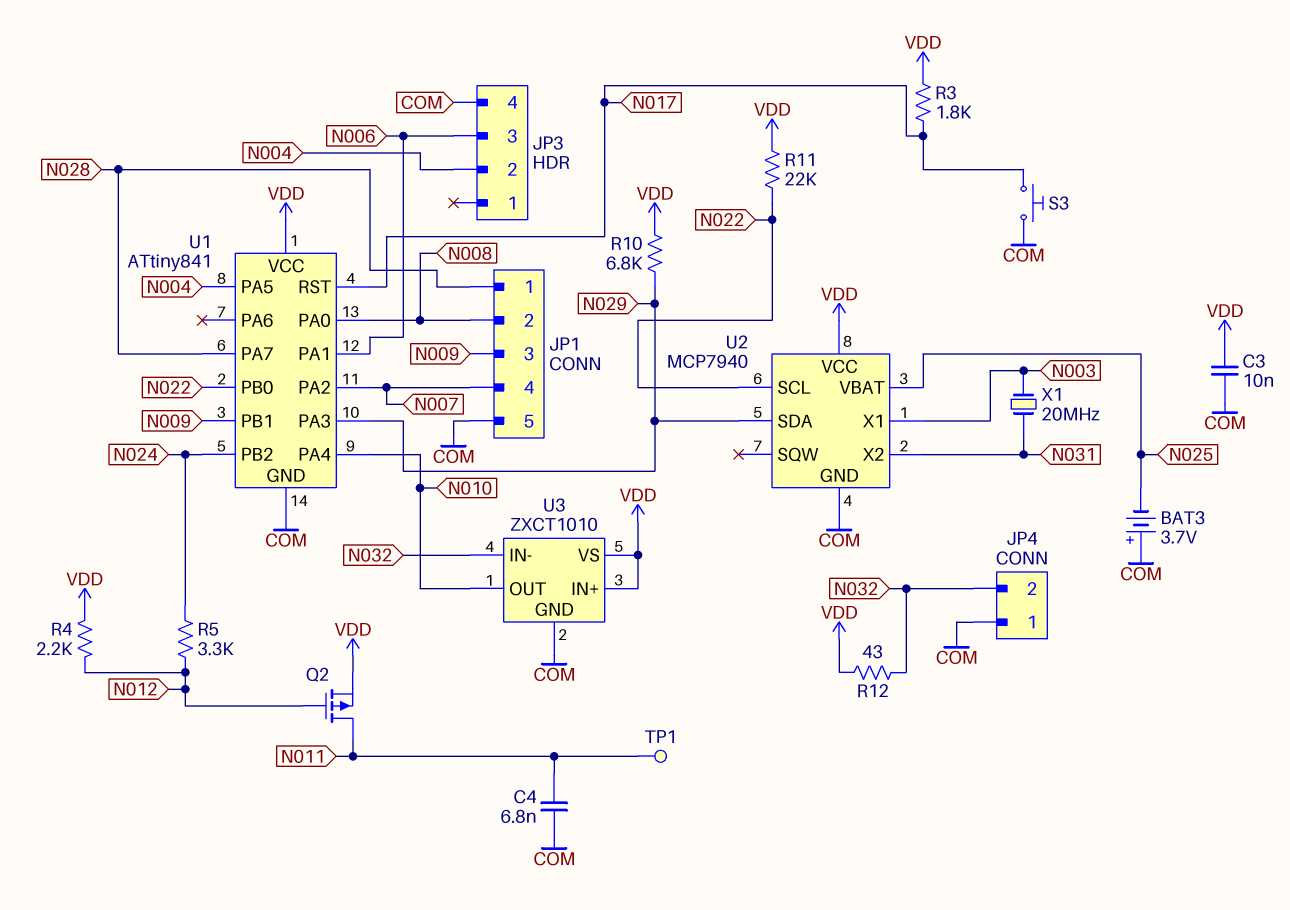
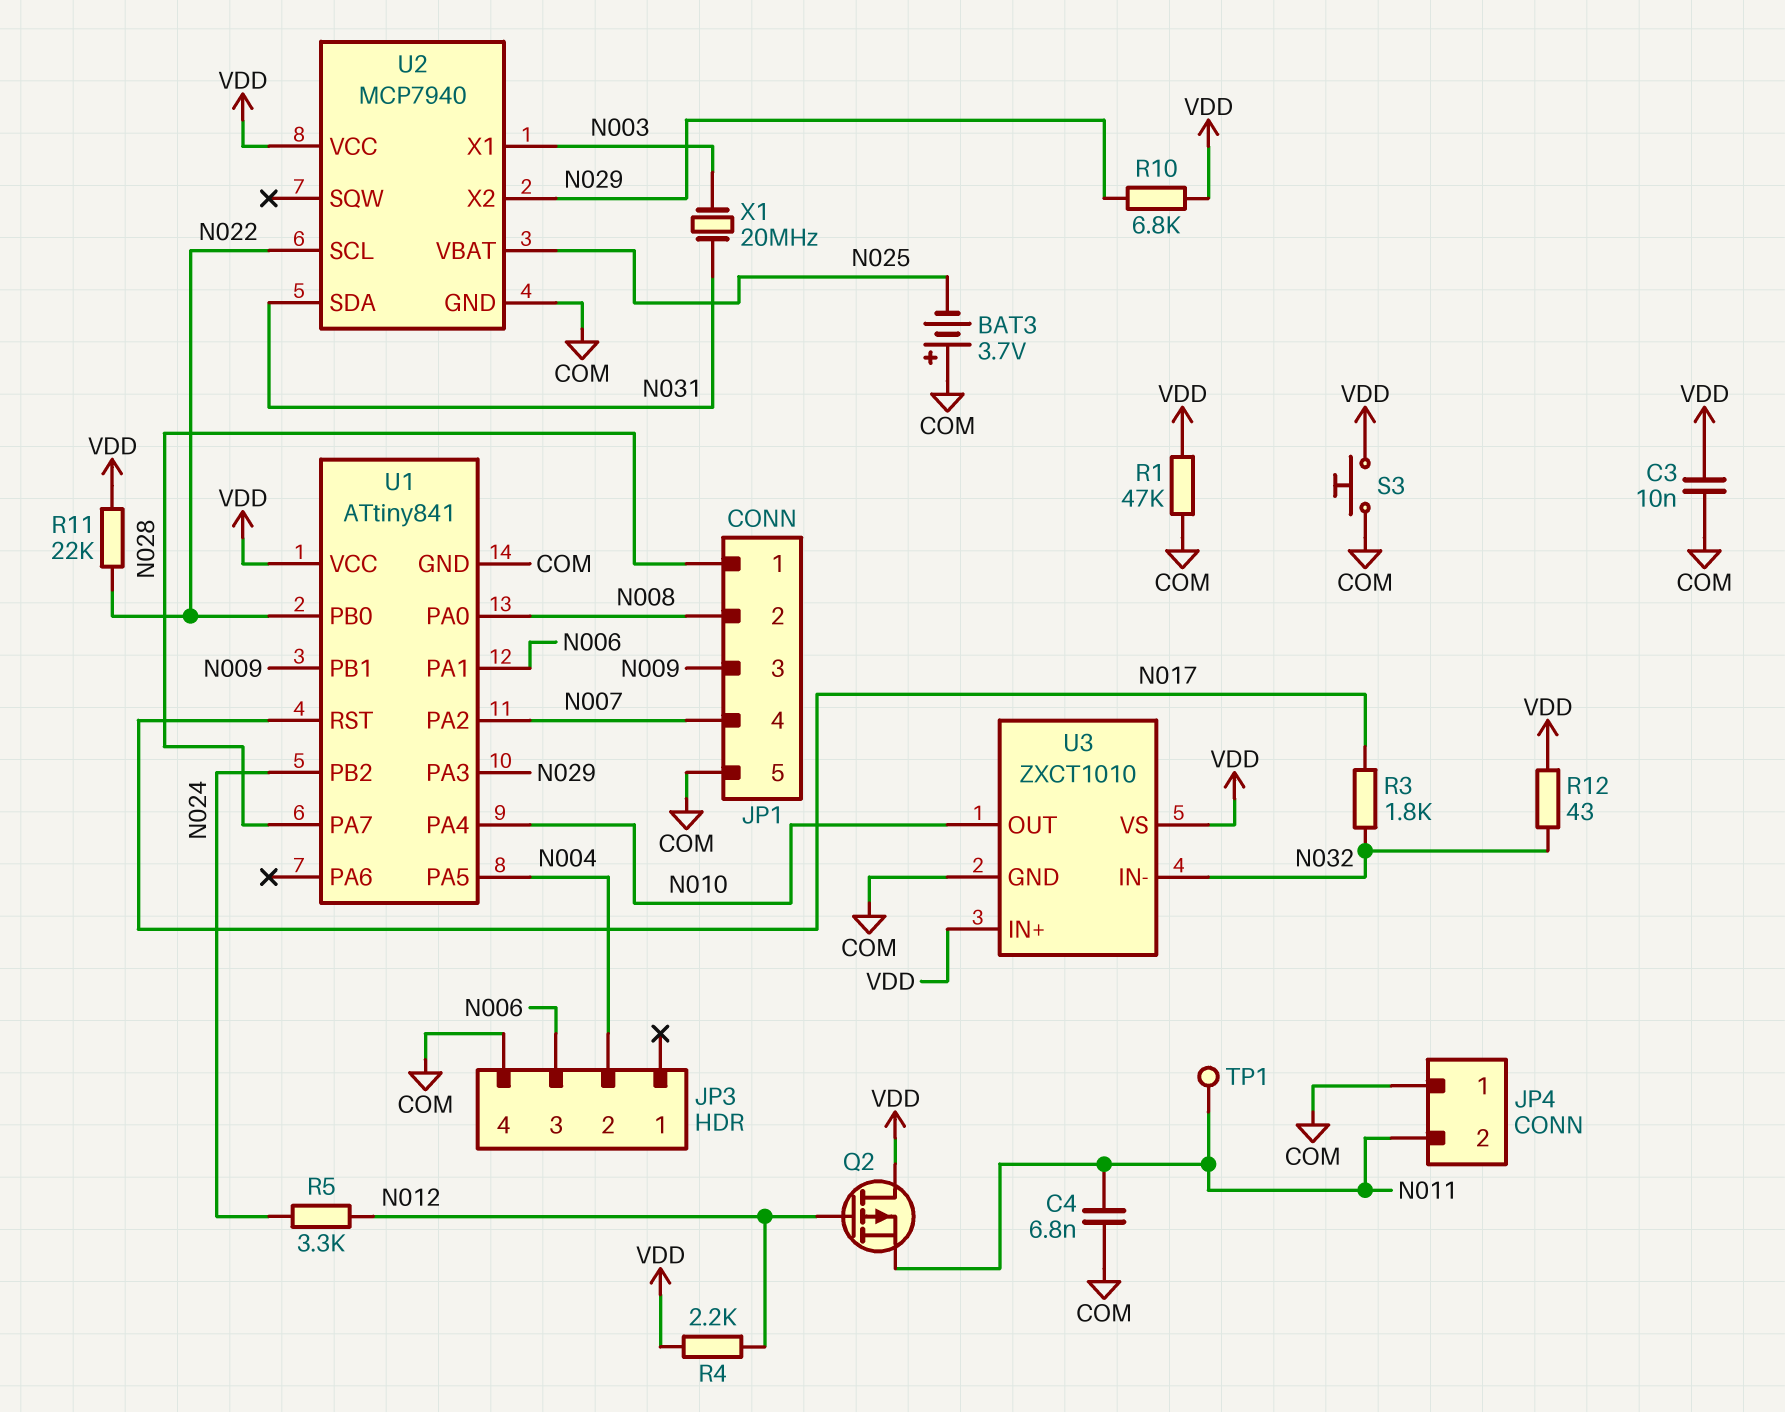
JP4 pin 2: N032 -> N011
Q2: PMOS (G N012, D N011, S VDD) -> PMOS (G N012, D VDD, S N011)
R1: none -> 47k (COM, VDD)
R3: 1.8k (N017, VDD) -> 1.8k (N017, N032)
S3: button (COM, N017) -> button (COM, VDD)
U2 pin SDA: N029 -> N031
U2 pin X2: N031 -> N029

